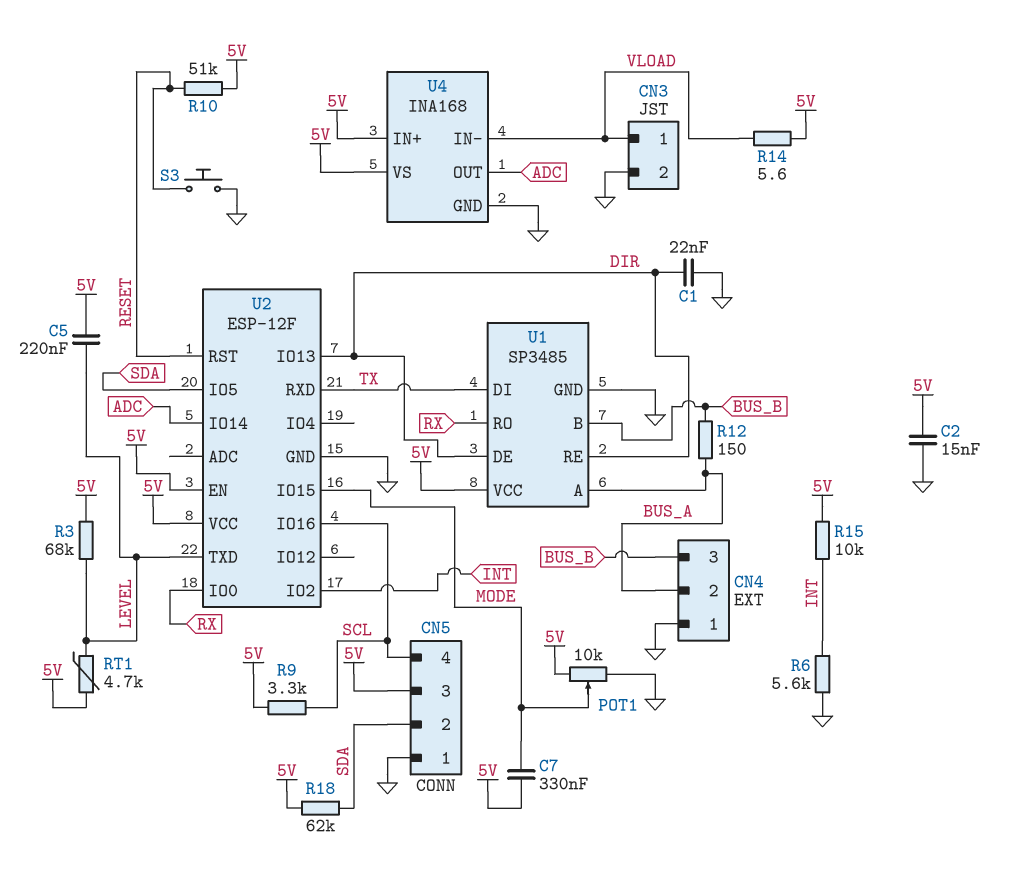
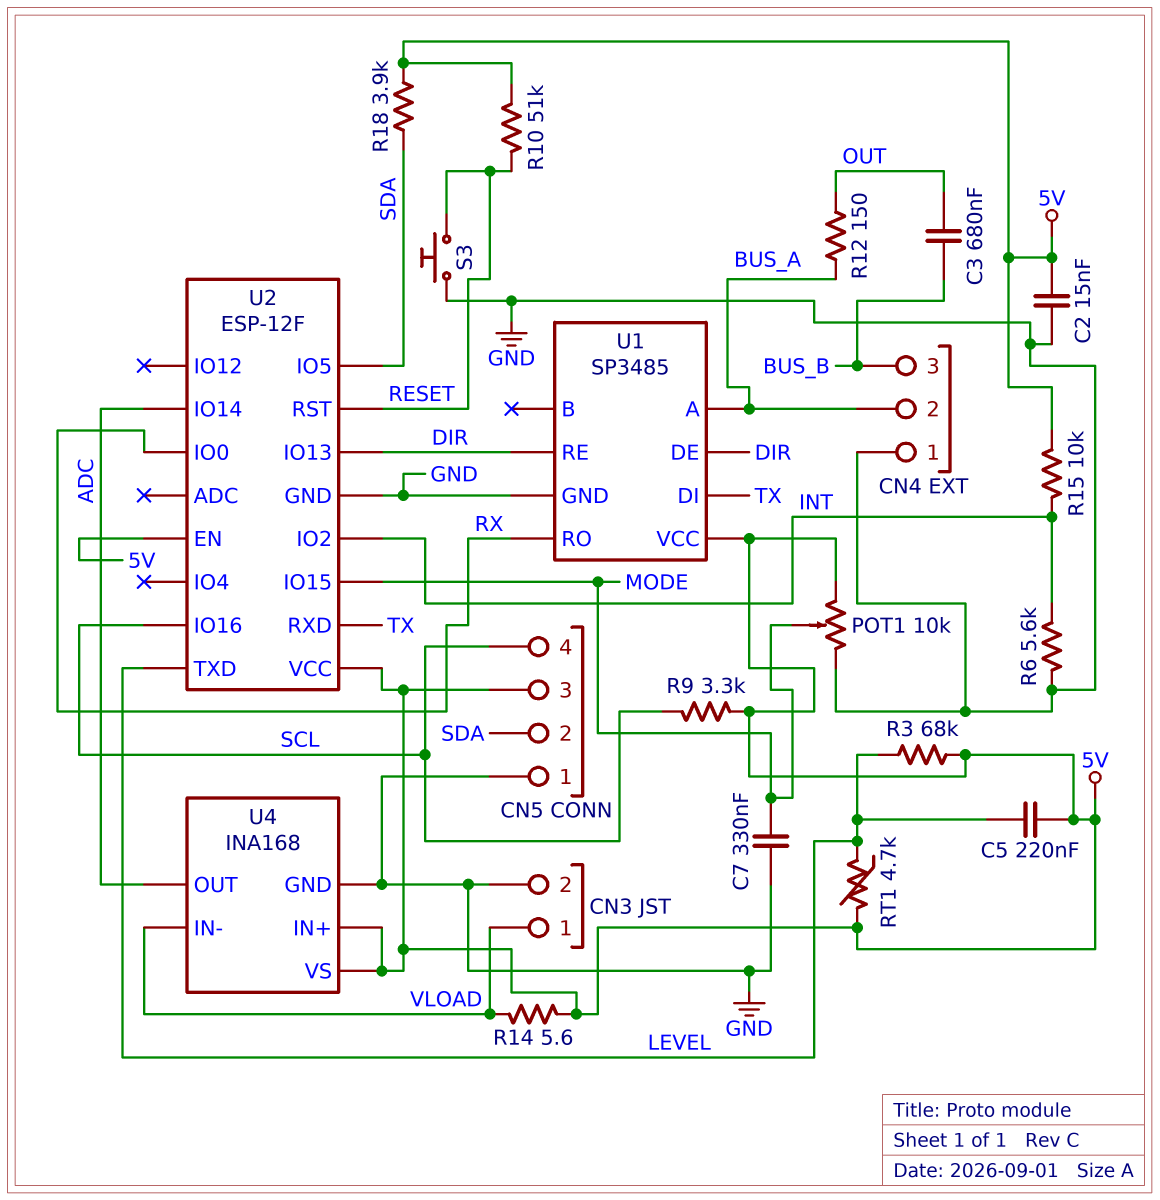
C1: 22nF (DIR, GND) -> none
C3: none -> 680nF (BUS_B, OUT)
C7: 330nF (5V, MODE) -> 330nF (GND, MODE)
R12: 150 (BUS_A, BUS_B) -> 150 (BUS_A, OUT)
R18: 62k (5V, SDA) -> 3.9k (5V, SDA)
U1 pin B: BUS_B -> none

